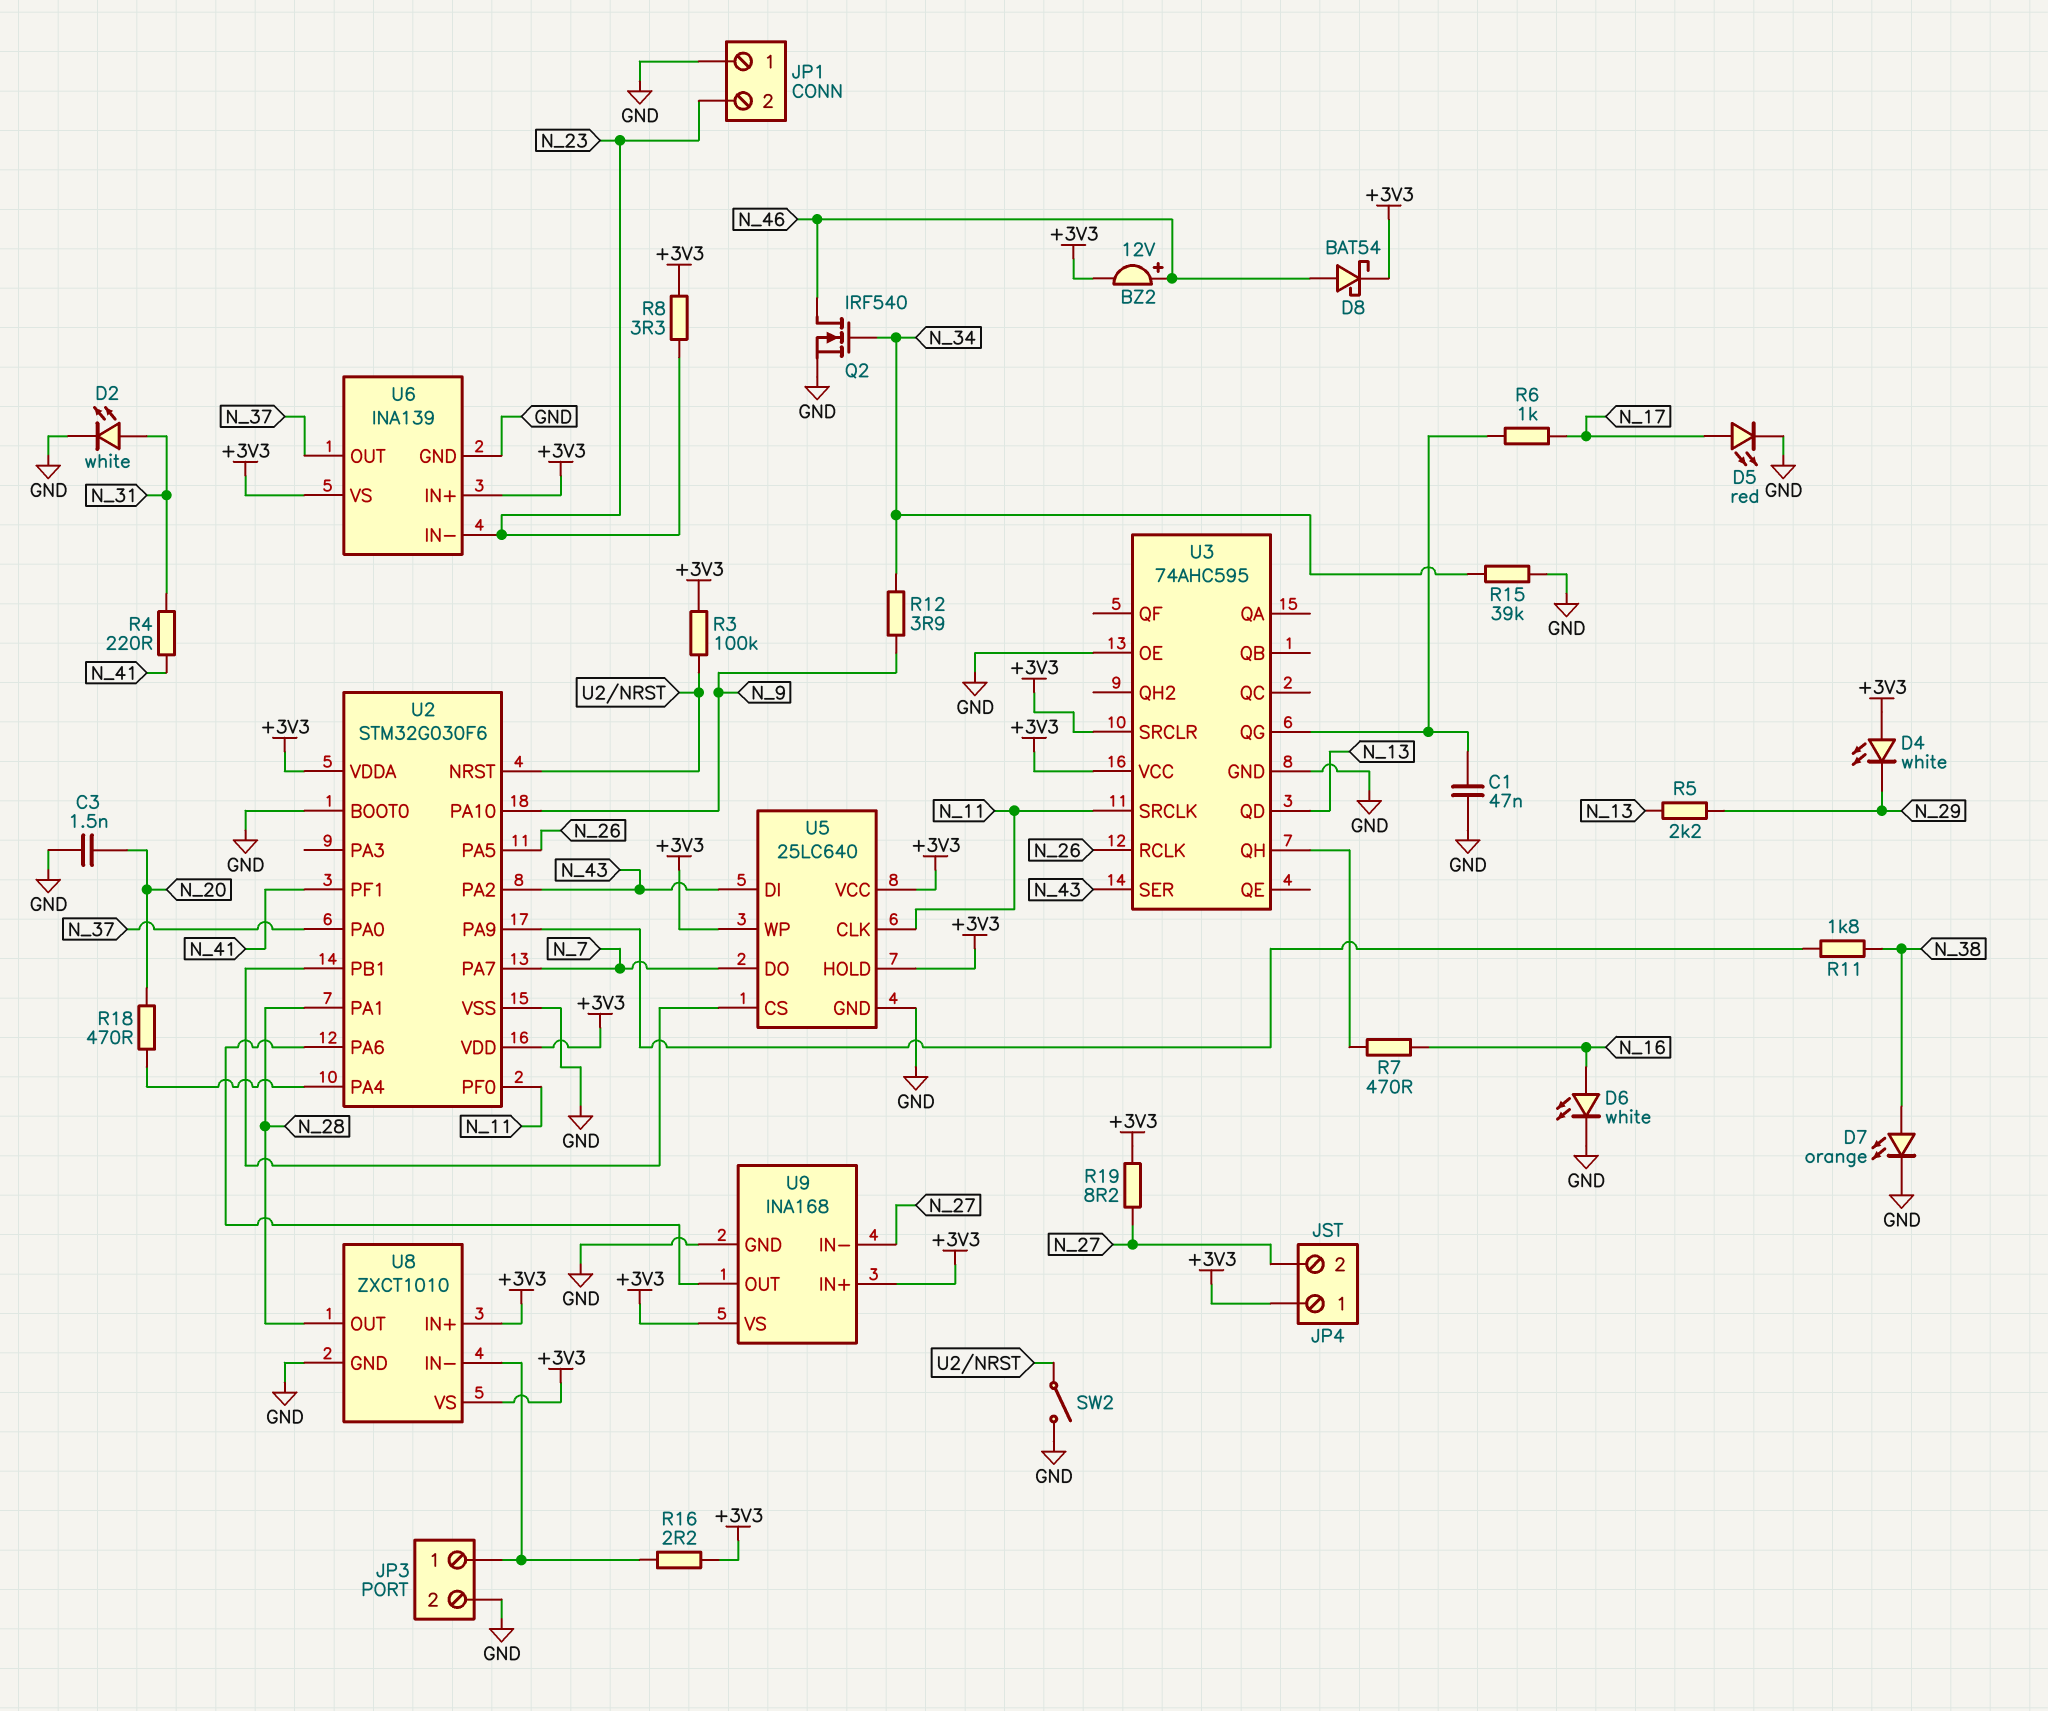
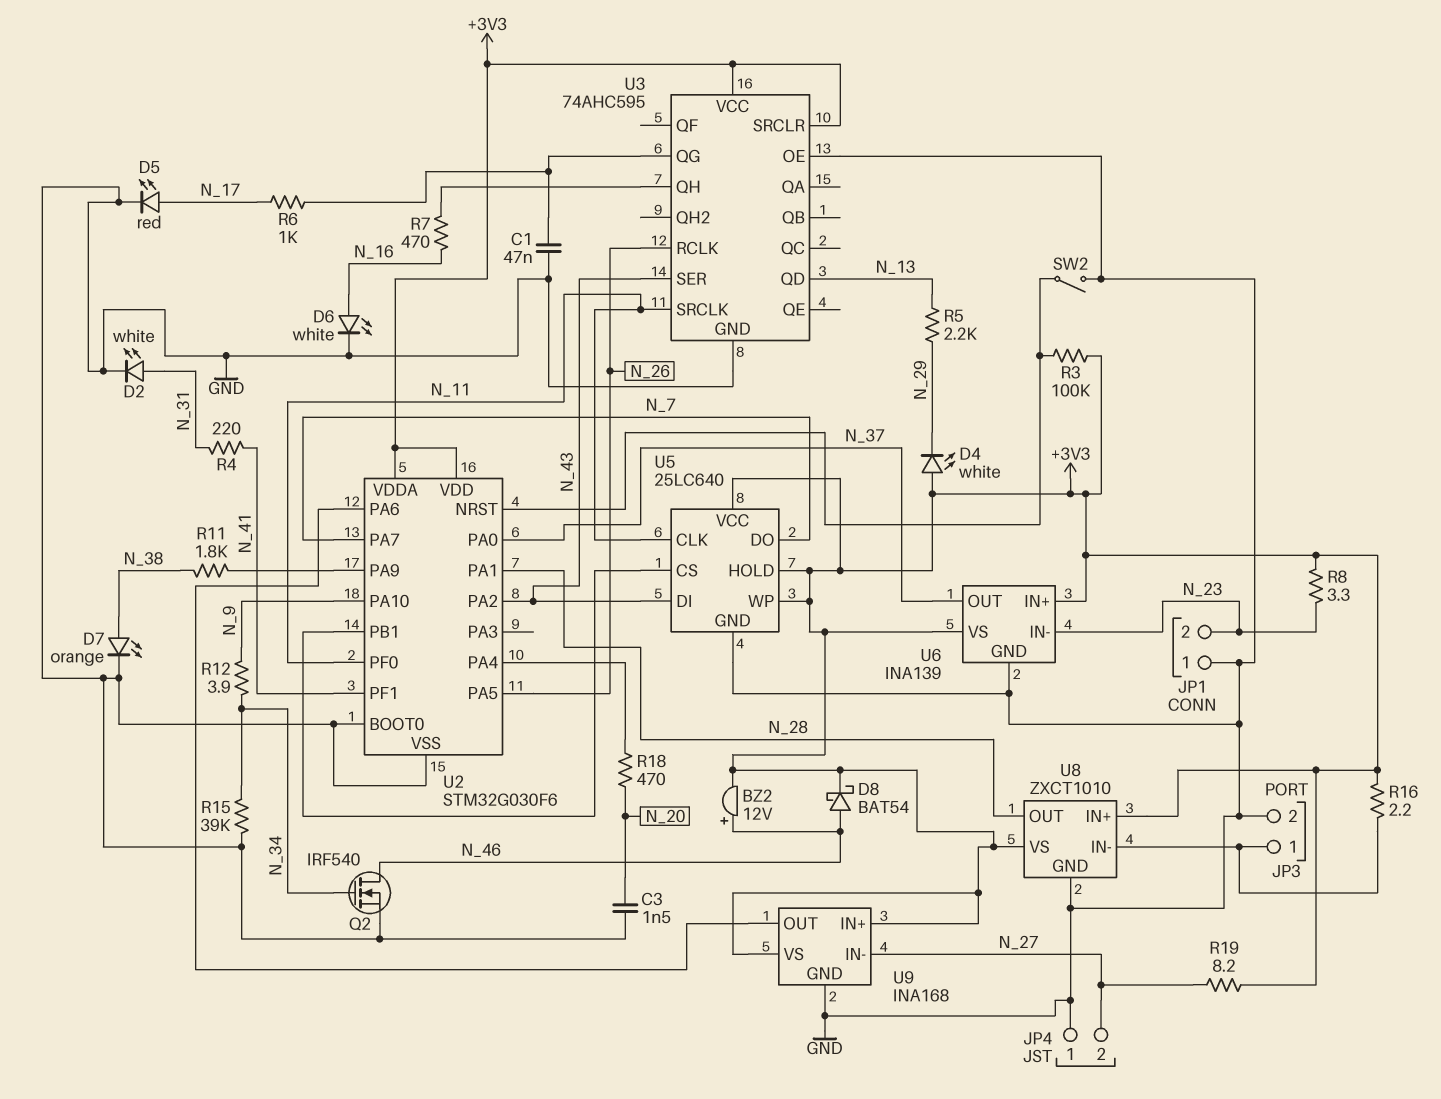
JP4 pin 1: +3V3 -> GND

